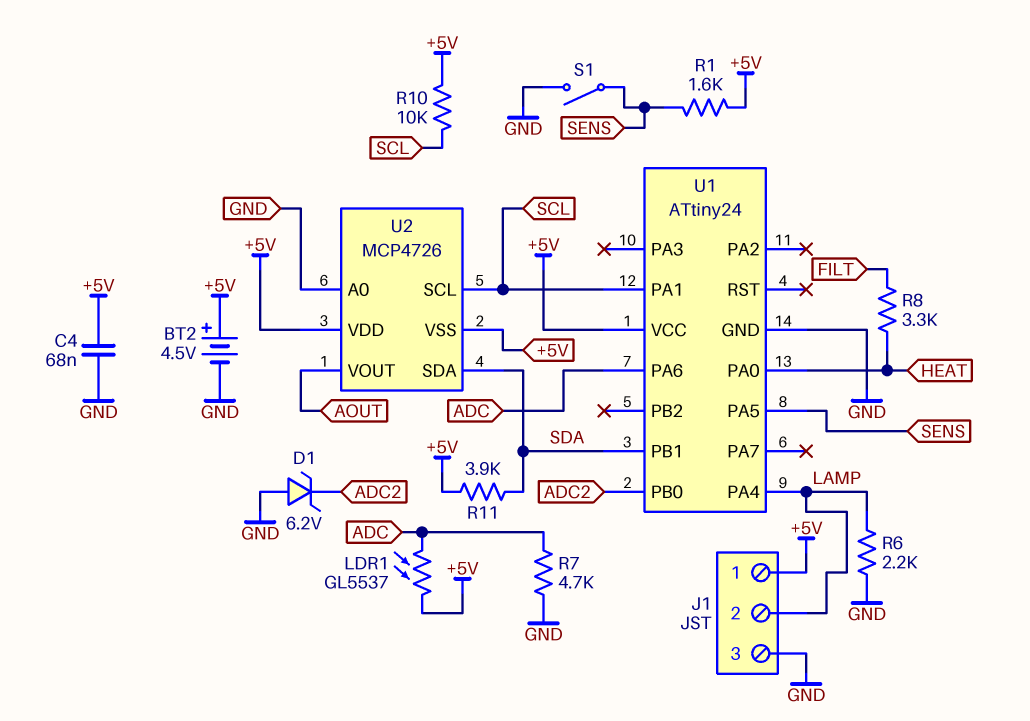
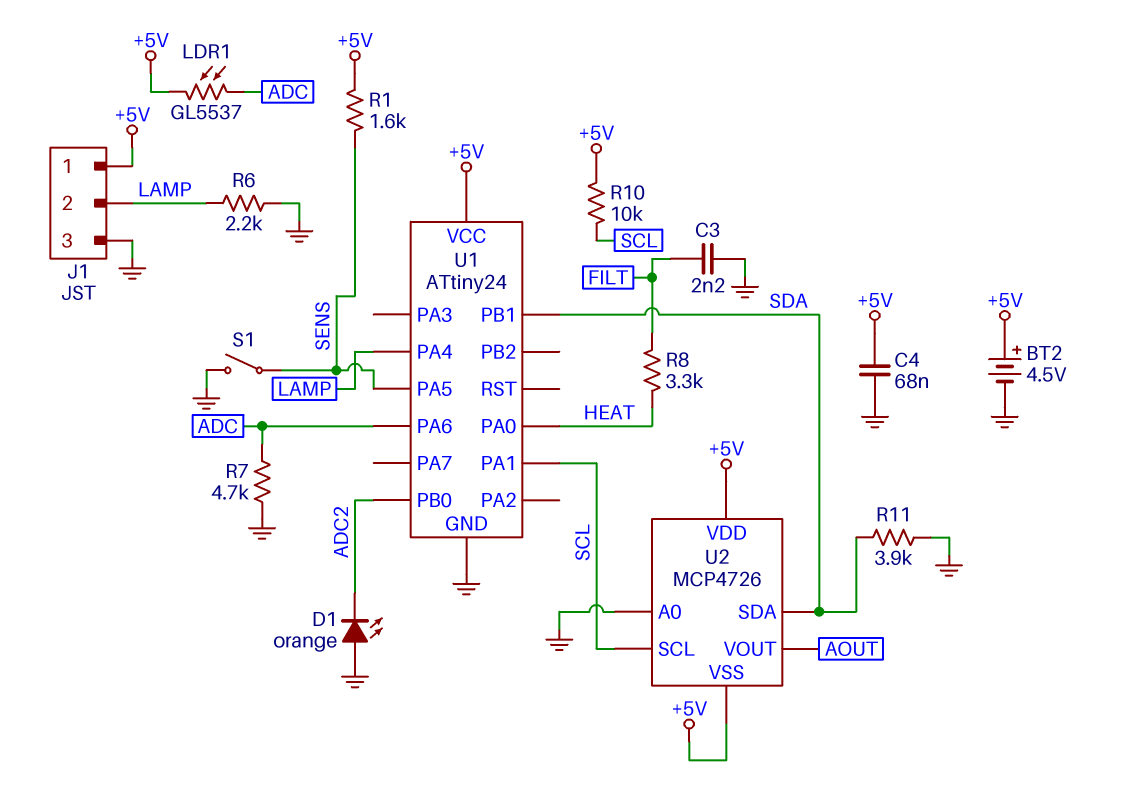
C3: none -> 2.2nF (FILT, GND)
D1: zener 6.2V (A GND, K ADC2) -> LED orange (A GND, K ADC2)
R11: 3.9k (+5V, SDA) -> 3.9k (GND, SDA)

